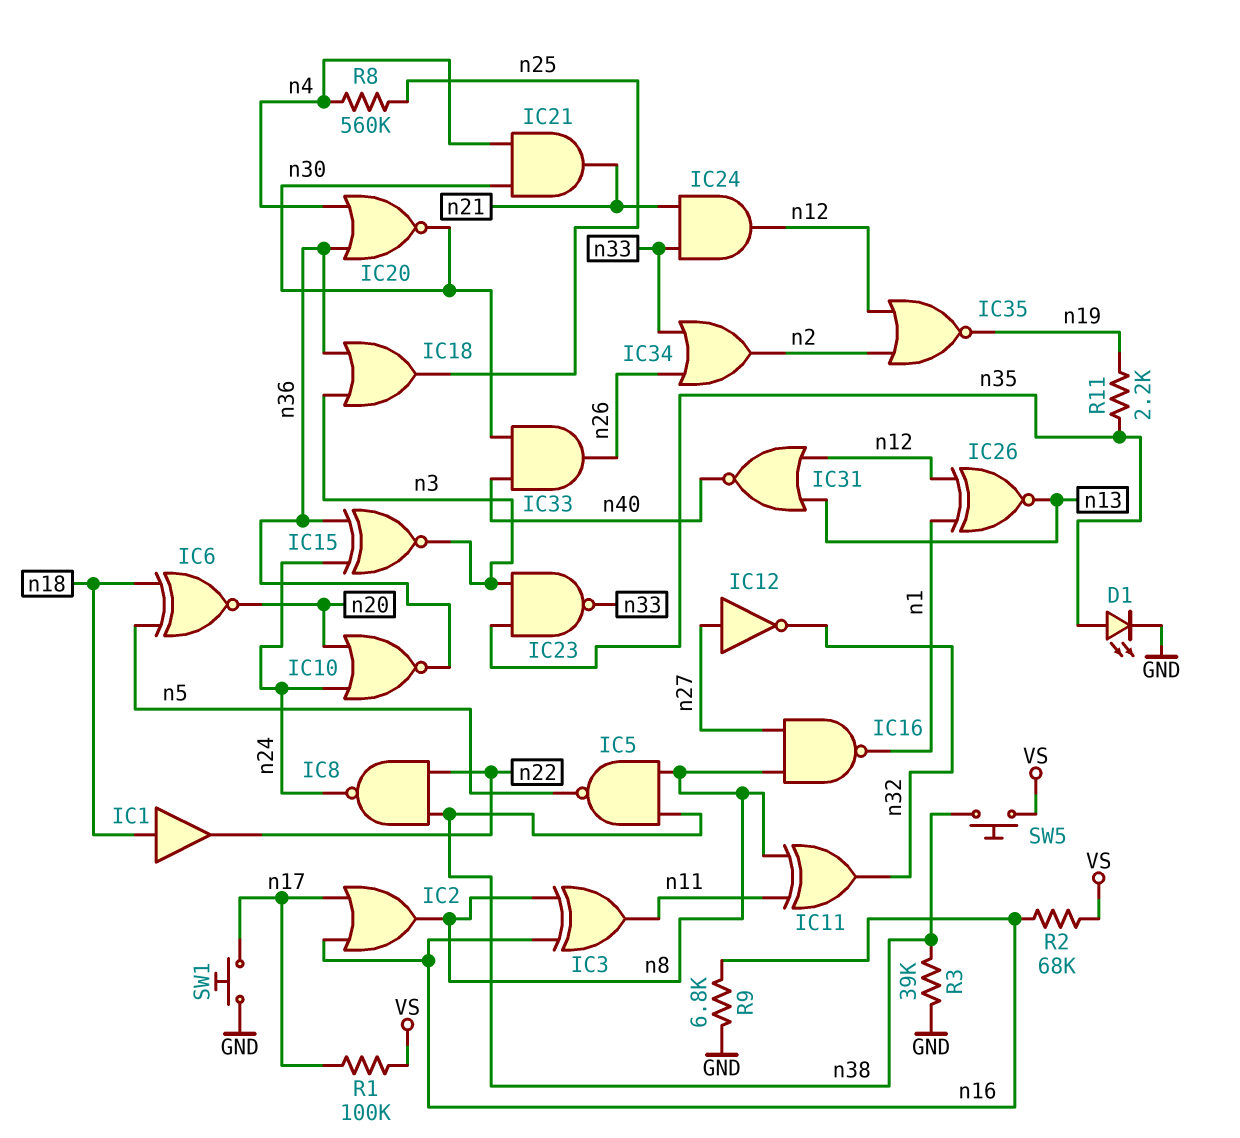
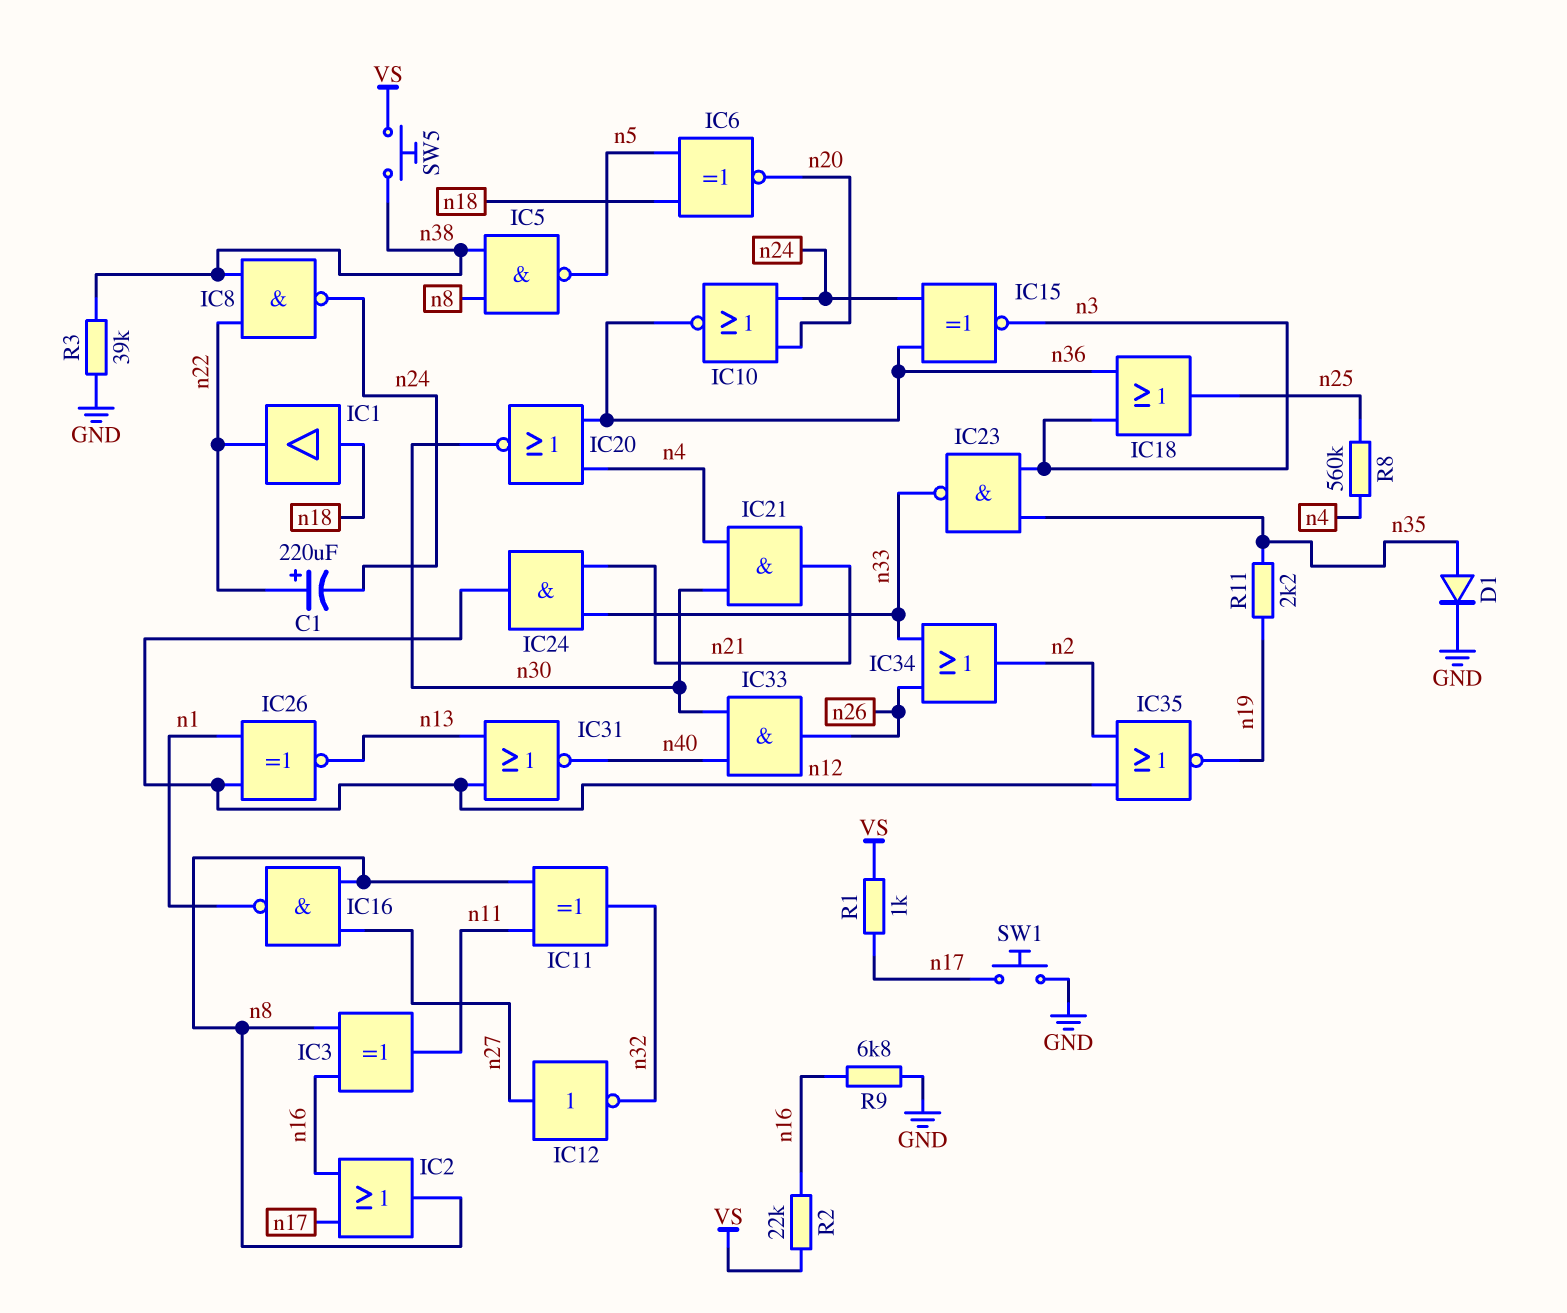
C1: none -> 220uF (plus n22, minus n24)
D1: LED (A n35, K GND) -> diode (A n35, K GND)
R1: 100k (VS, n17) -> 1k (VS, n17)
R2: 68k (VS, n16) -> 22k (VS, n16)

